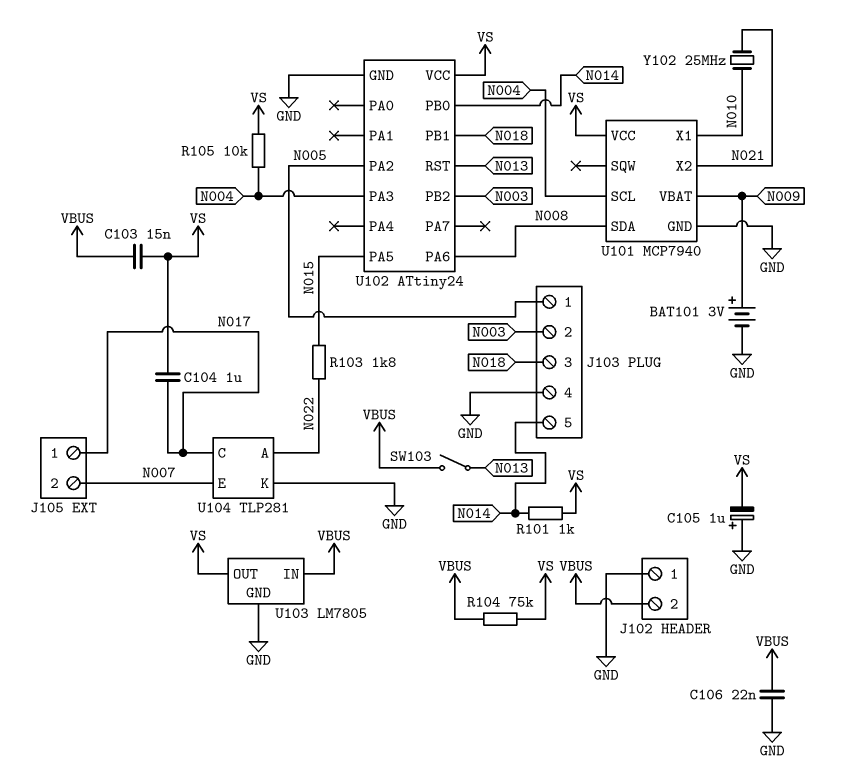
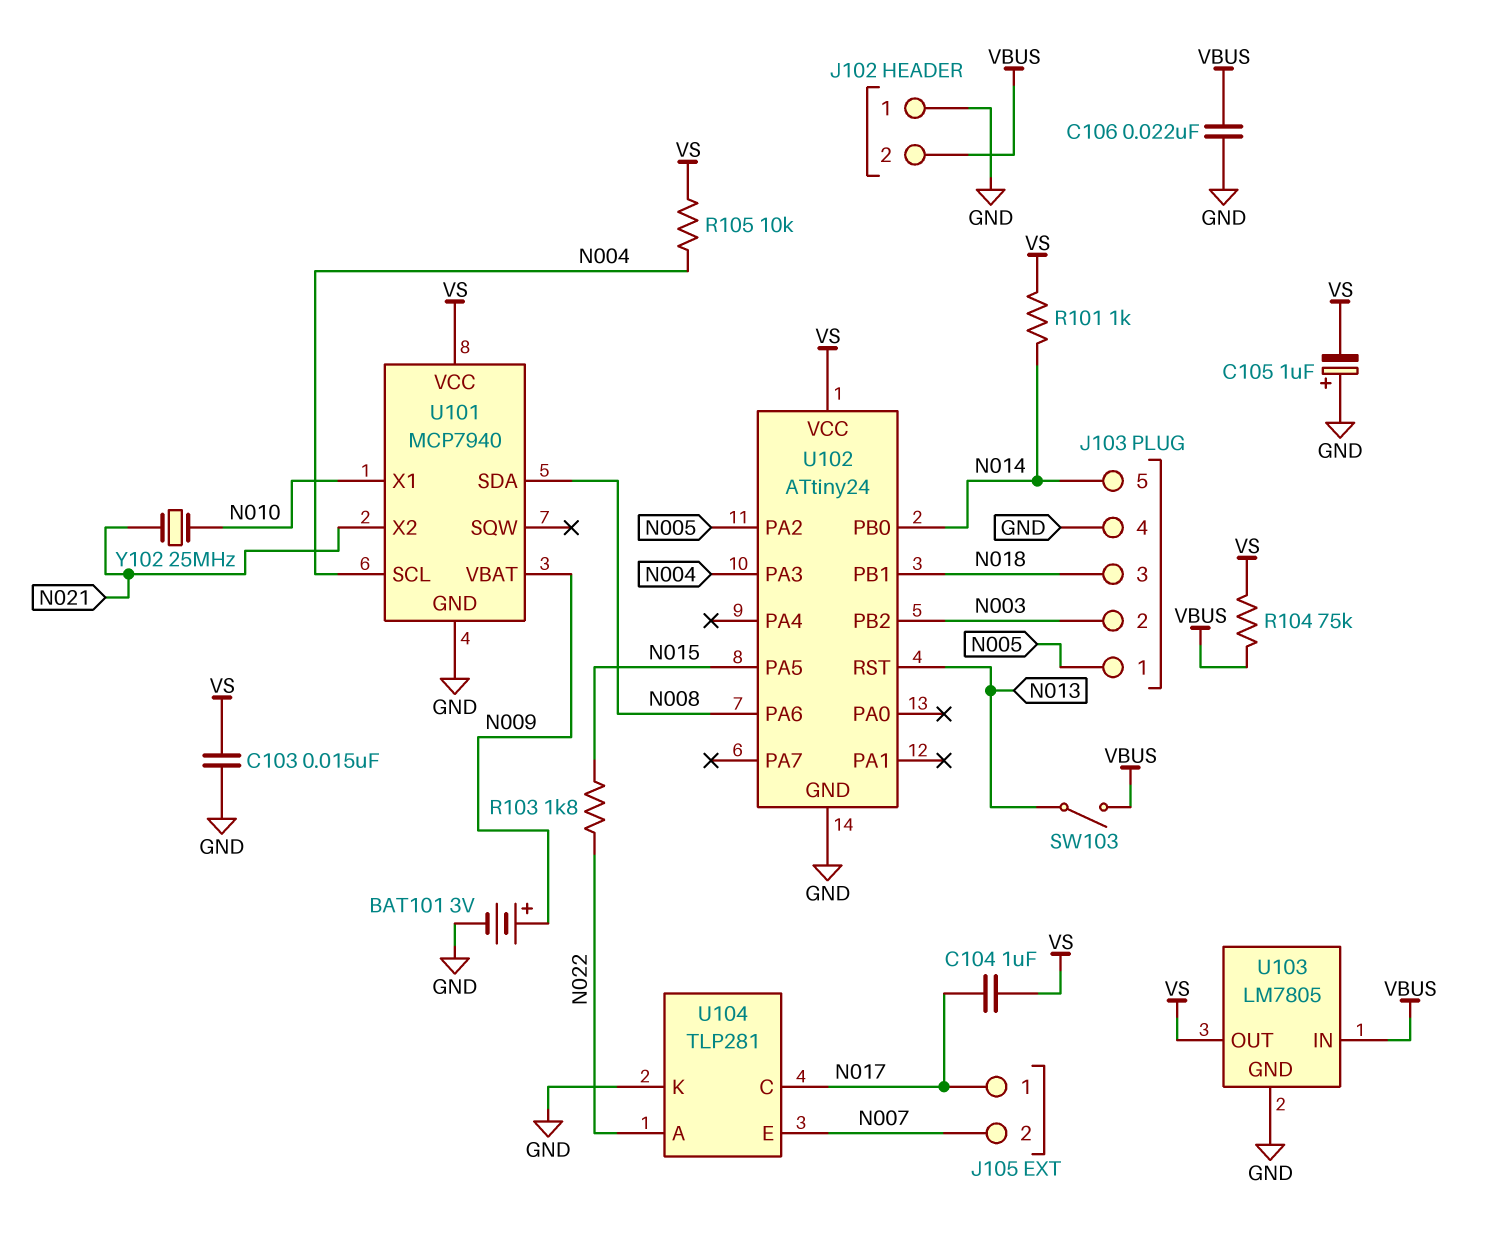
C103: 15nF (VBUS, VS) -> 15nF (GND, VS)

